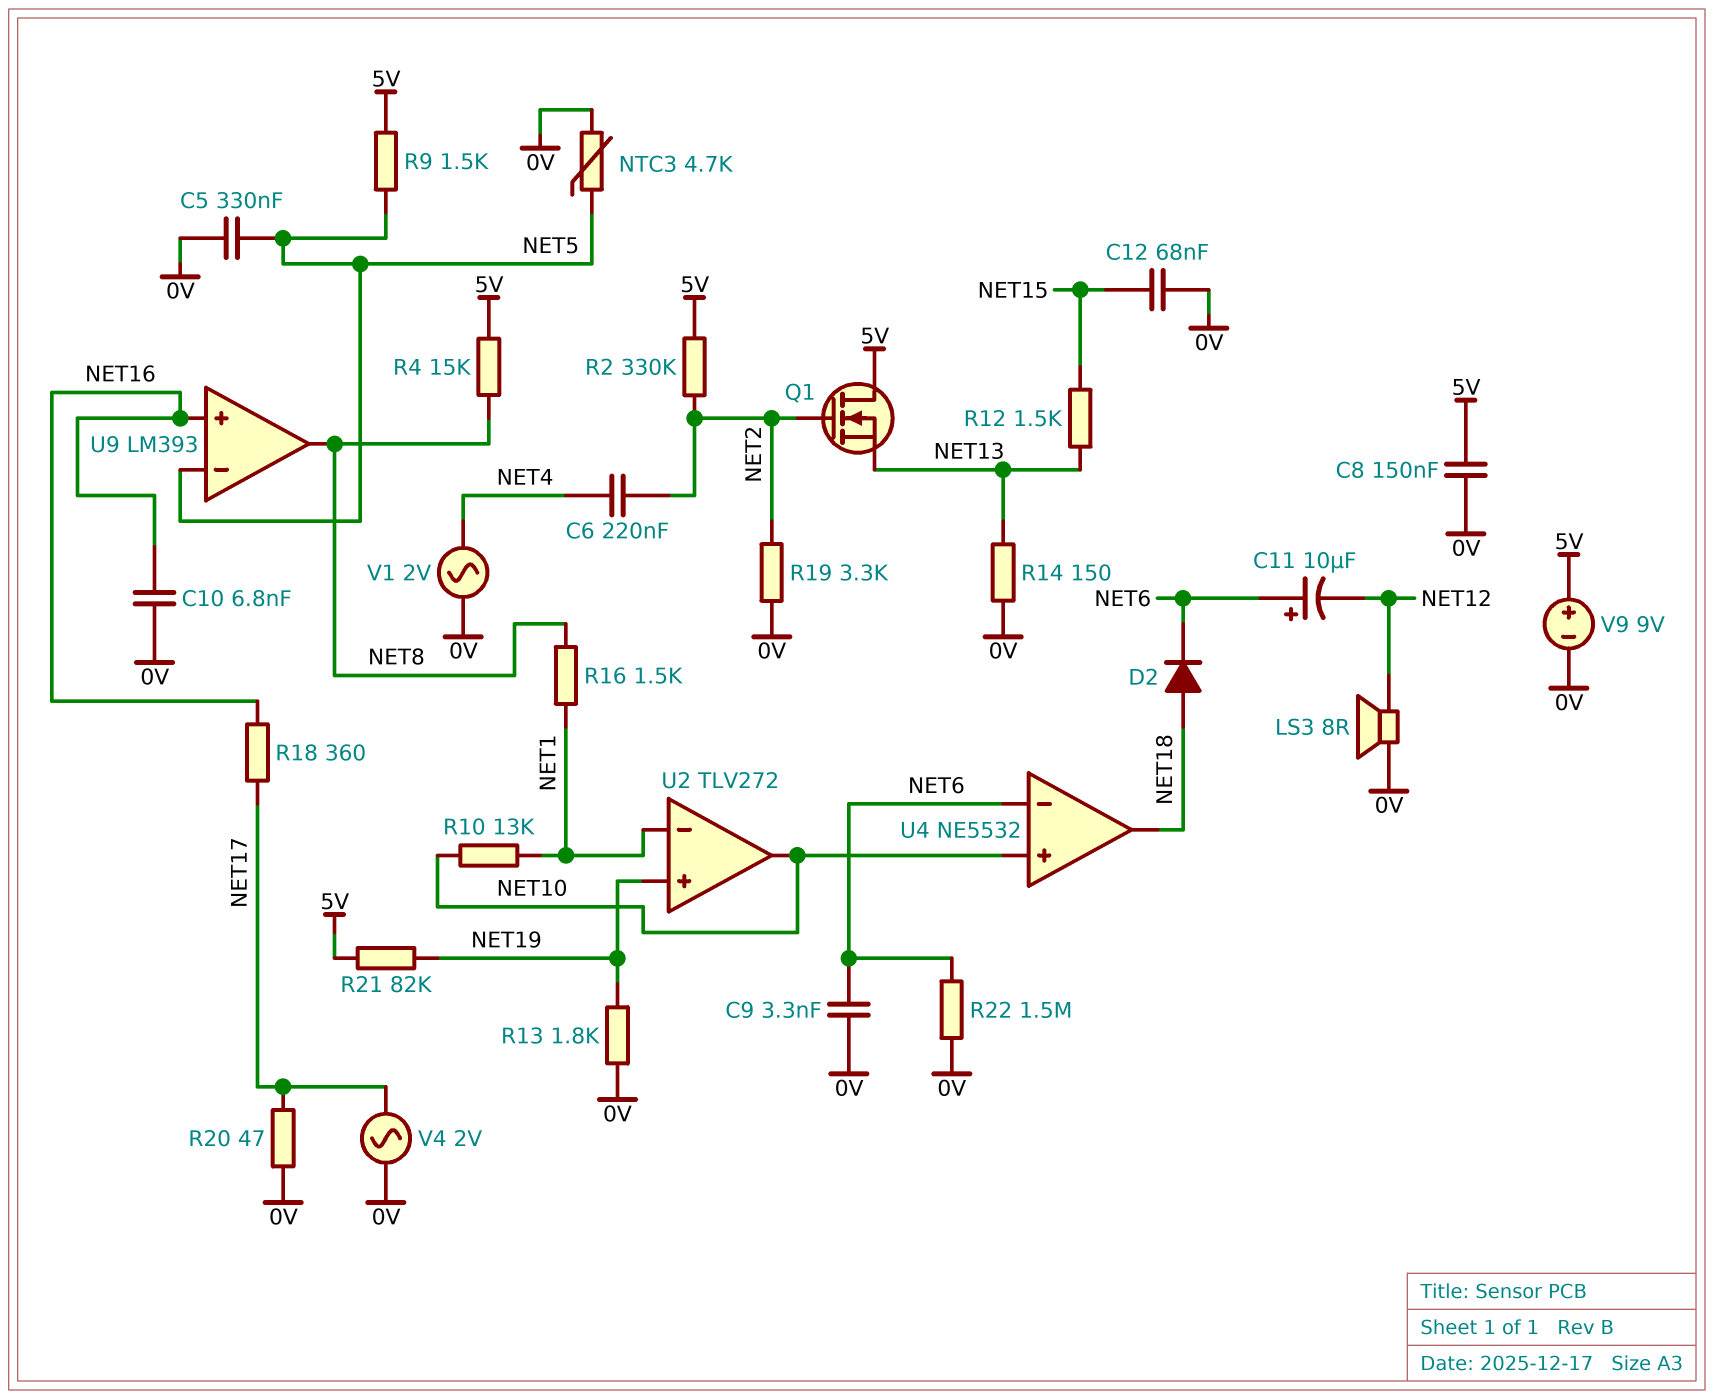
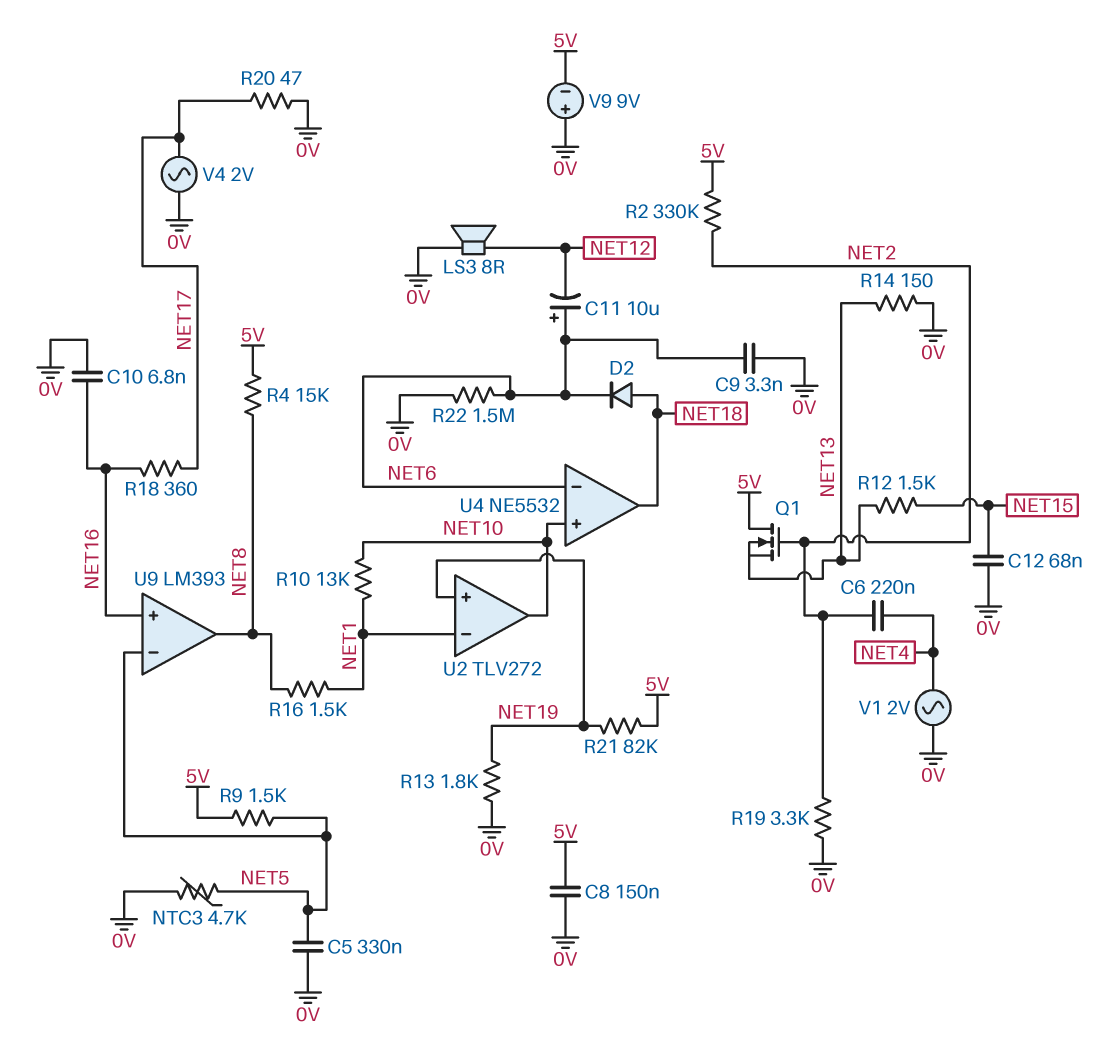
V9: 9V (plus 5V, minus 0V) -> 9V (plus 0V, minus 5V)

